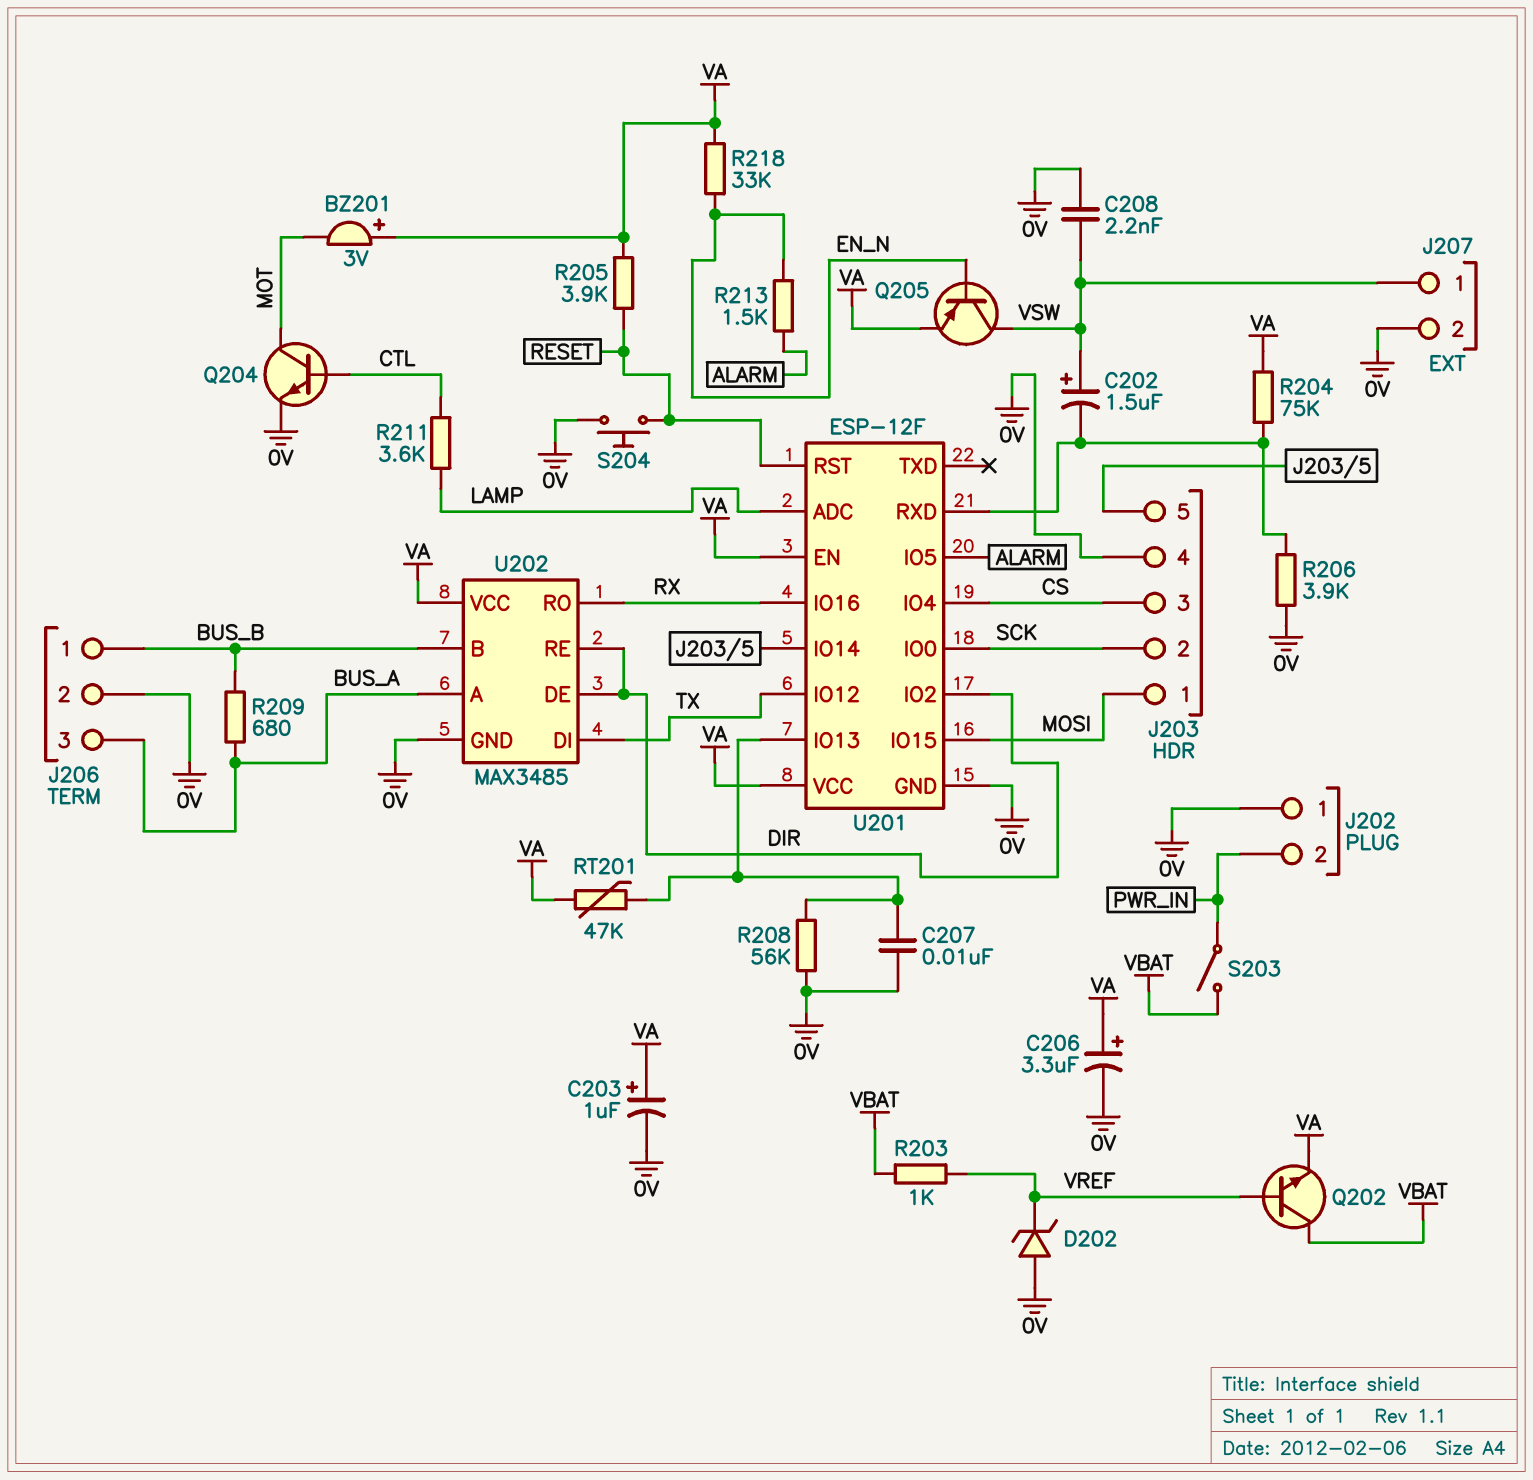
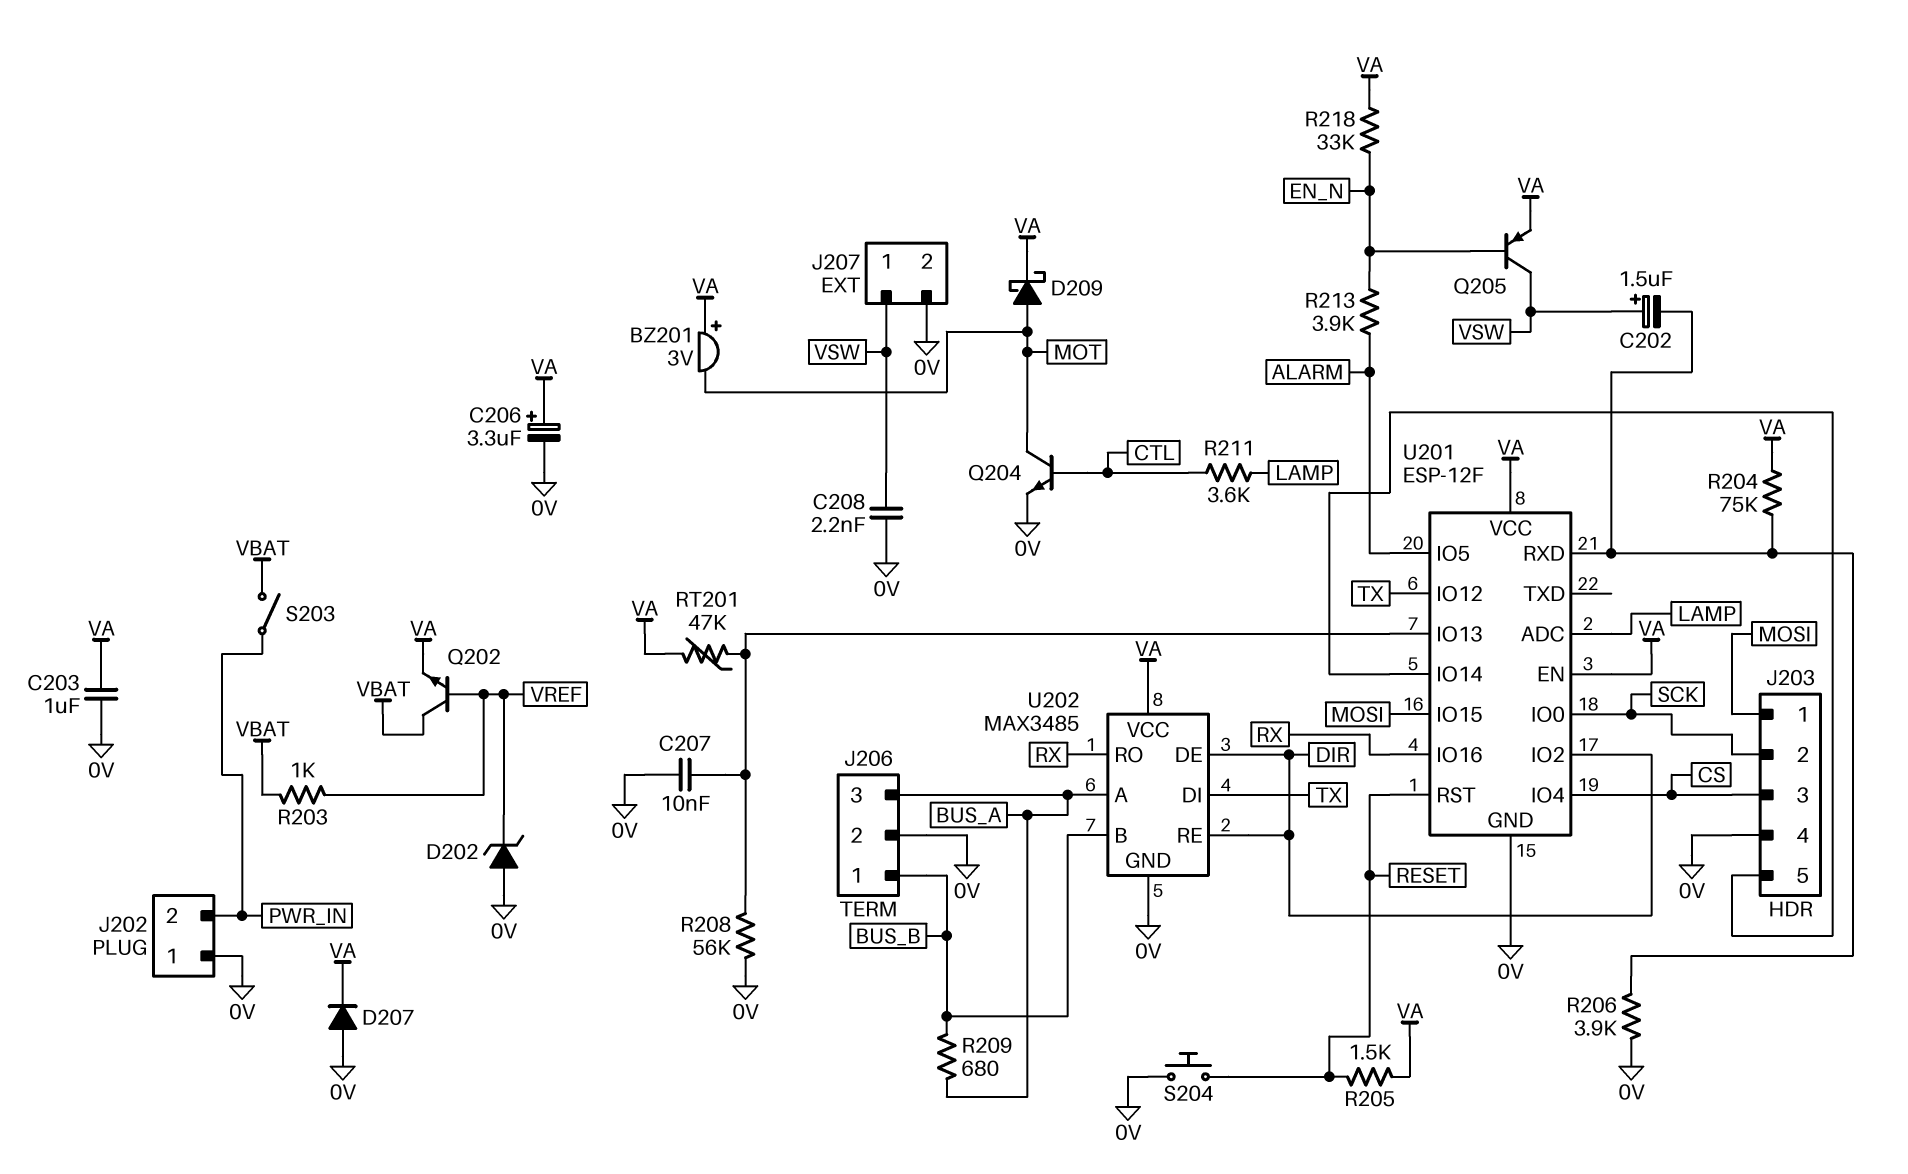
C203: 1uF (plus VA, minus 0V) -> 1uF (0V, VA)
D207: none -> diode (A 0V, K VA)
D209: none -> schottky (A MOT, K VA)
R205: 3.9k (RESET, VA) -> 1.5k (RESET, VA)
R213: 1.5k (ALARM, EN_N) -> 3.9k (ALARM, EN_N)

